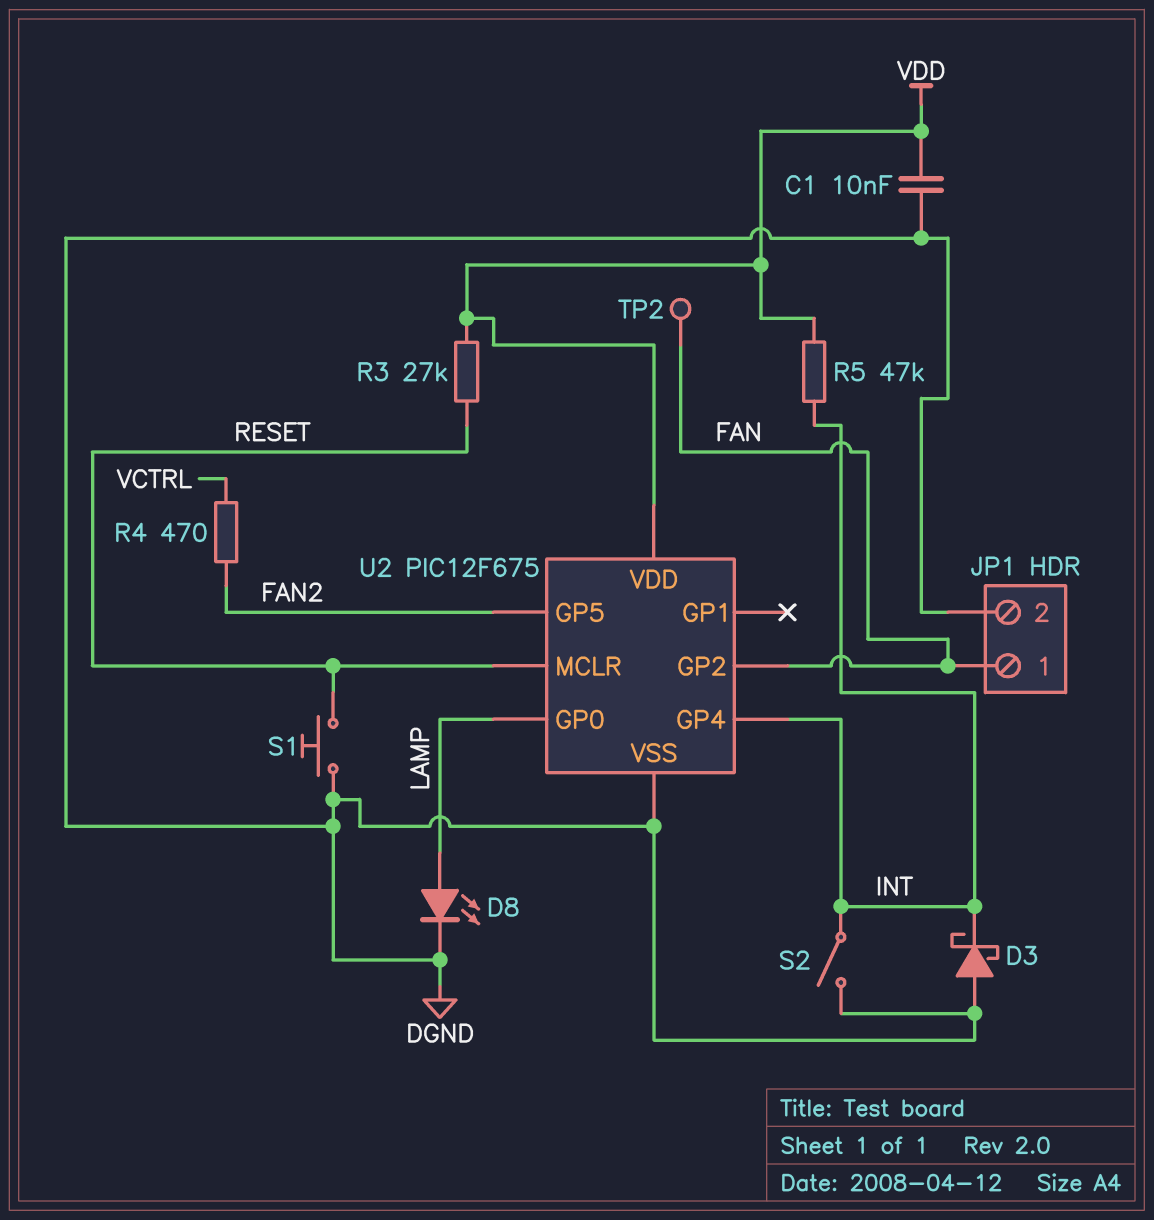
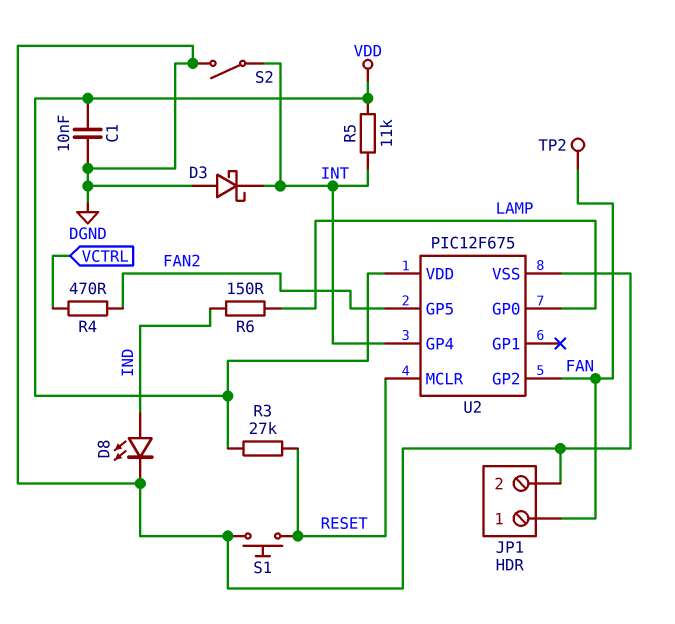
D8: LED (A LAMP, K DGND) -> LED (A IND, K DGND)
R5: 47k (INT, VDD) -> 11k (INT, VDD)
R6: none -> 150 (IND, LAMP)

